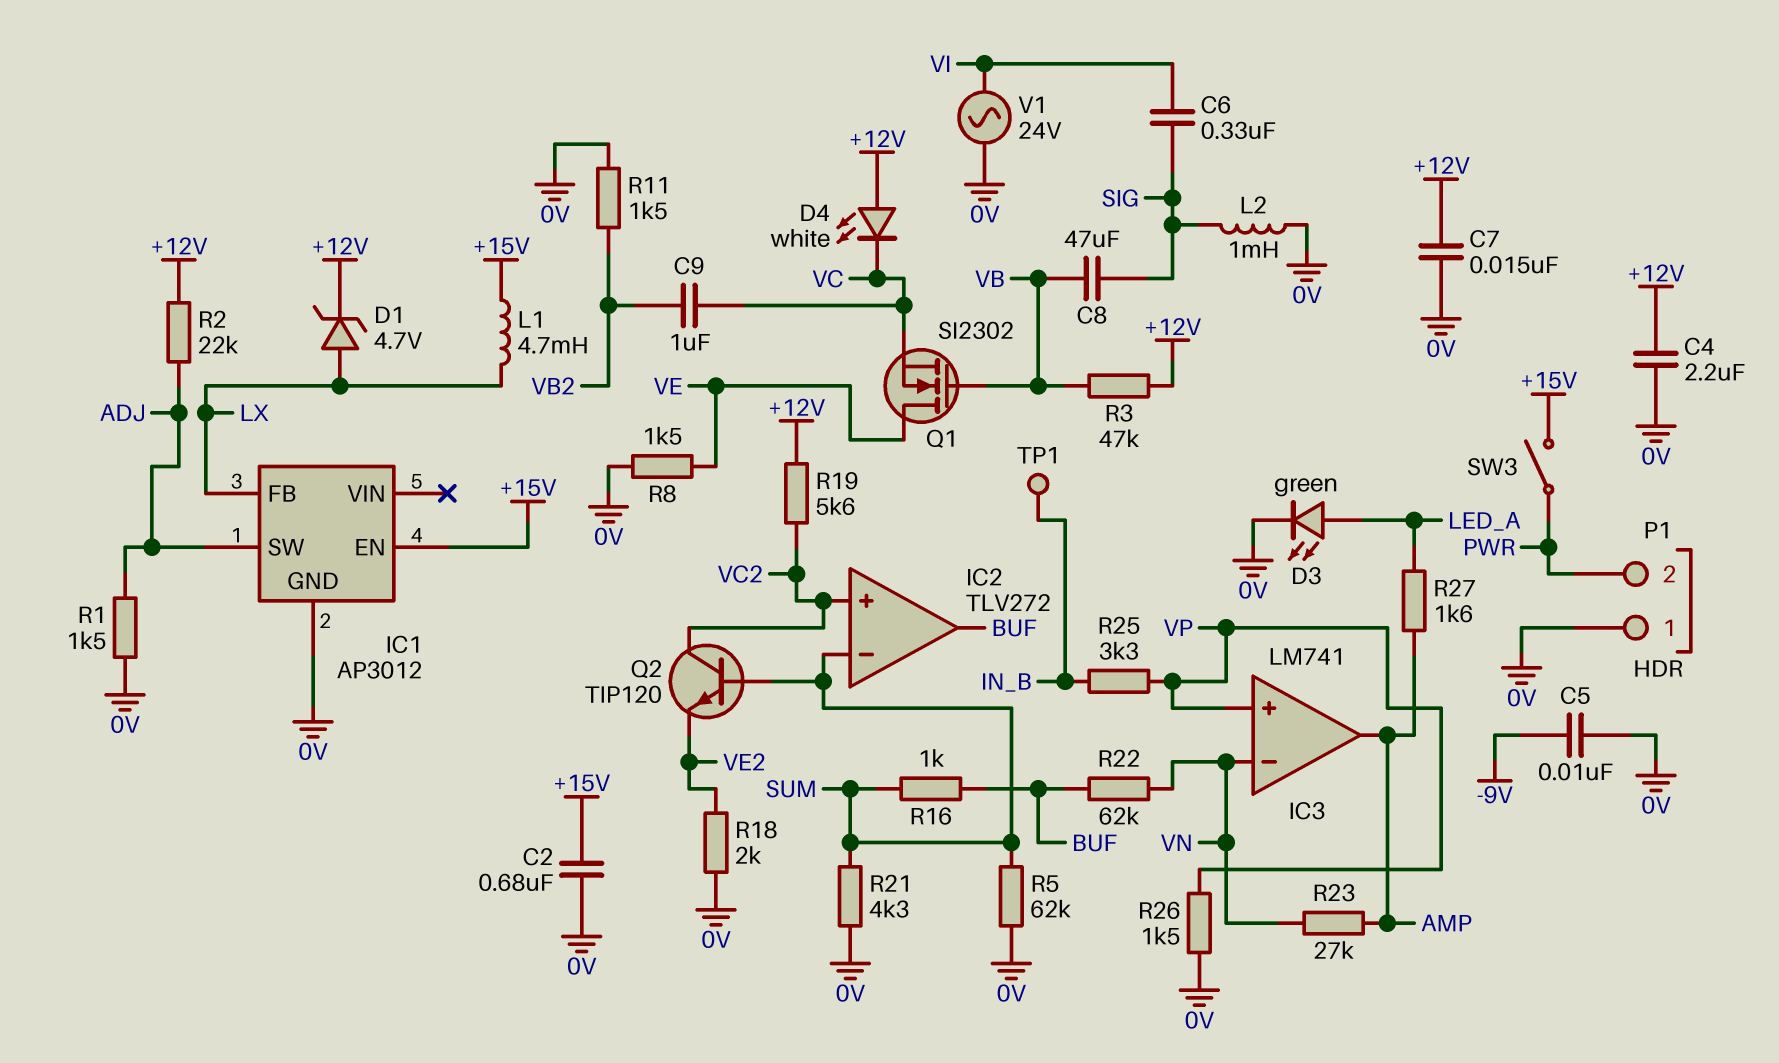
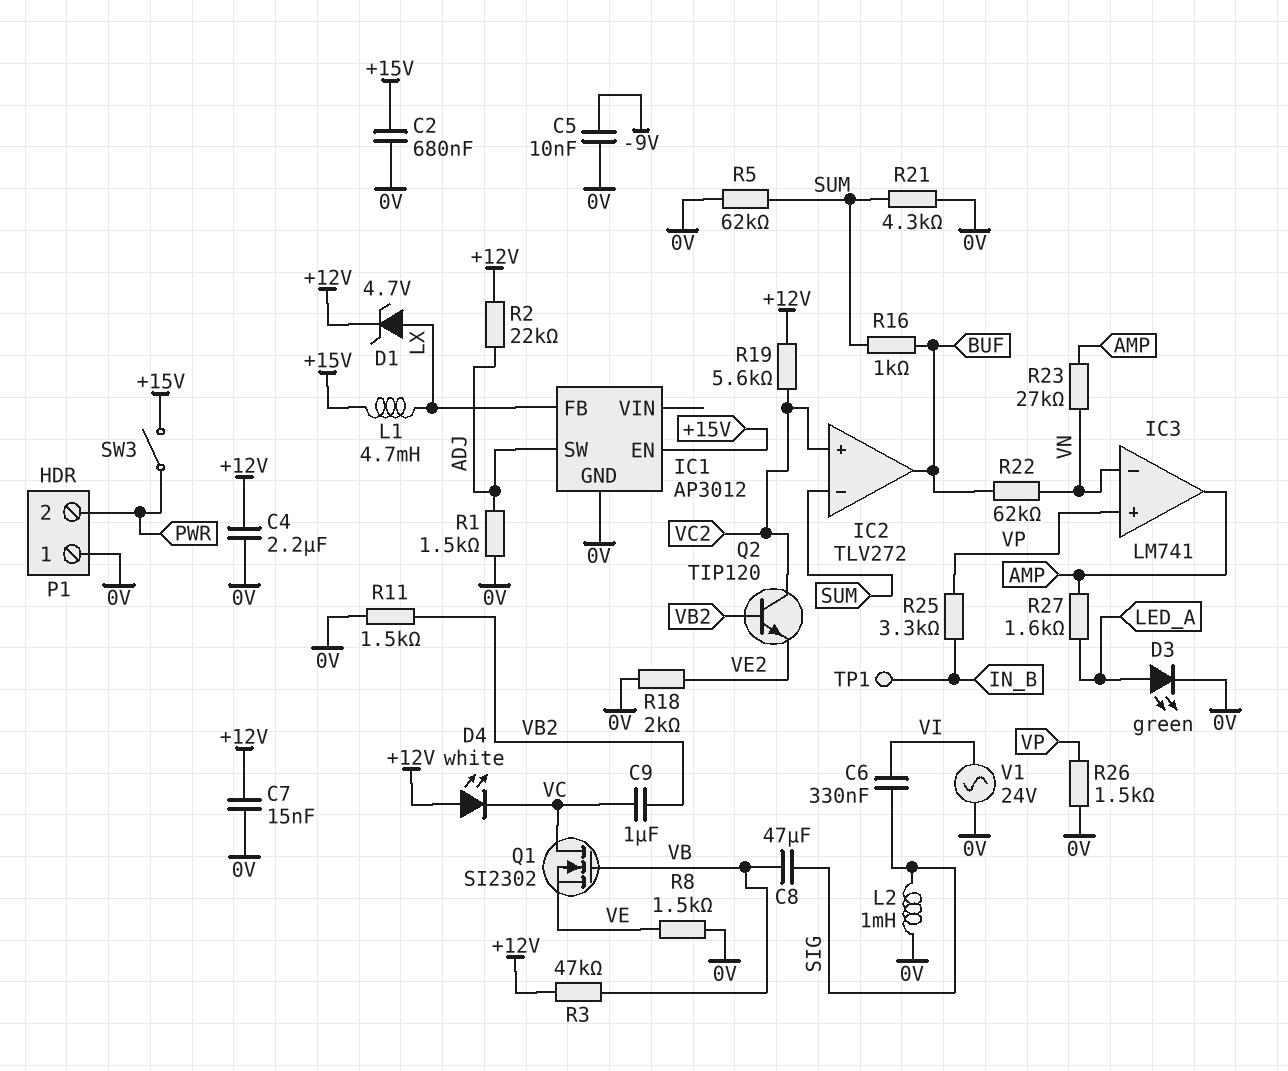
Q1: NMOS SI2302 (G VB, D VE, S VC) -> NMOS SI2302 (G VB, D VC, S VE)
Q2: NPN TIP120 (B SUM, C VC2, E VE2) -> NPN TIP120 (B VB2, C VC2, E VE2)

